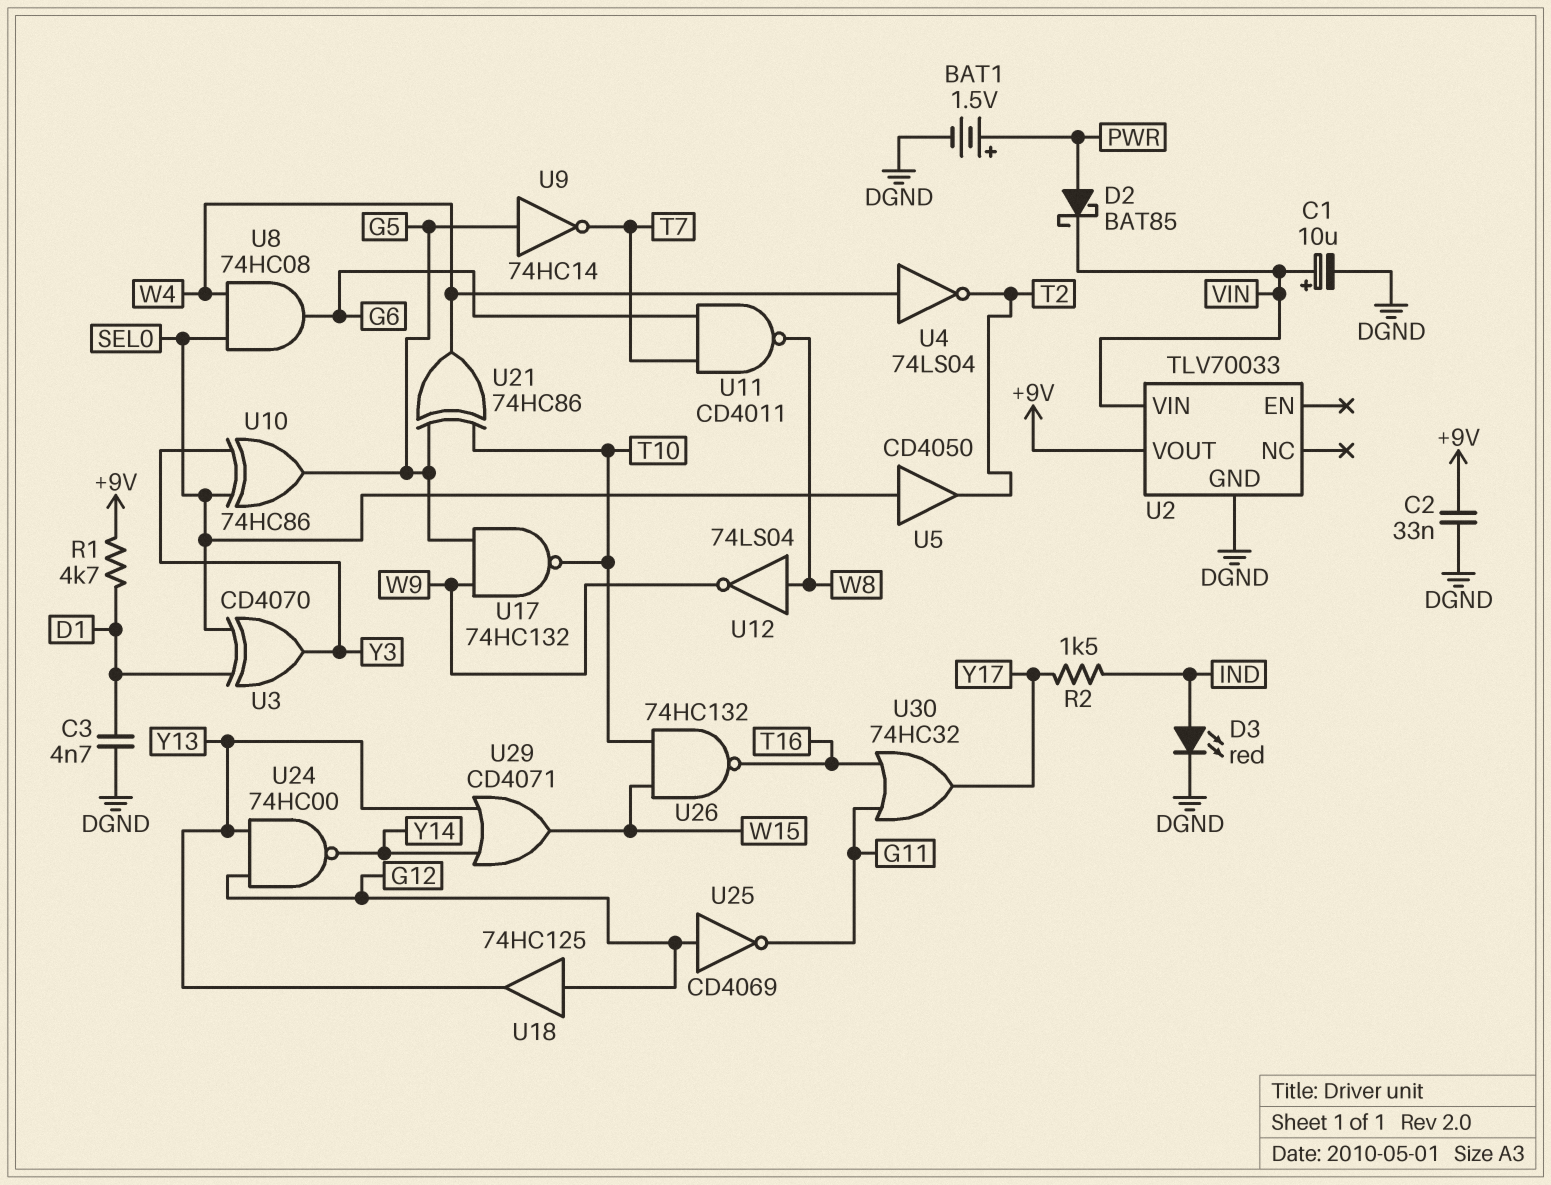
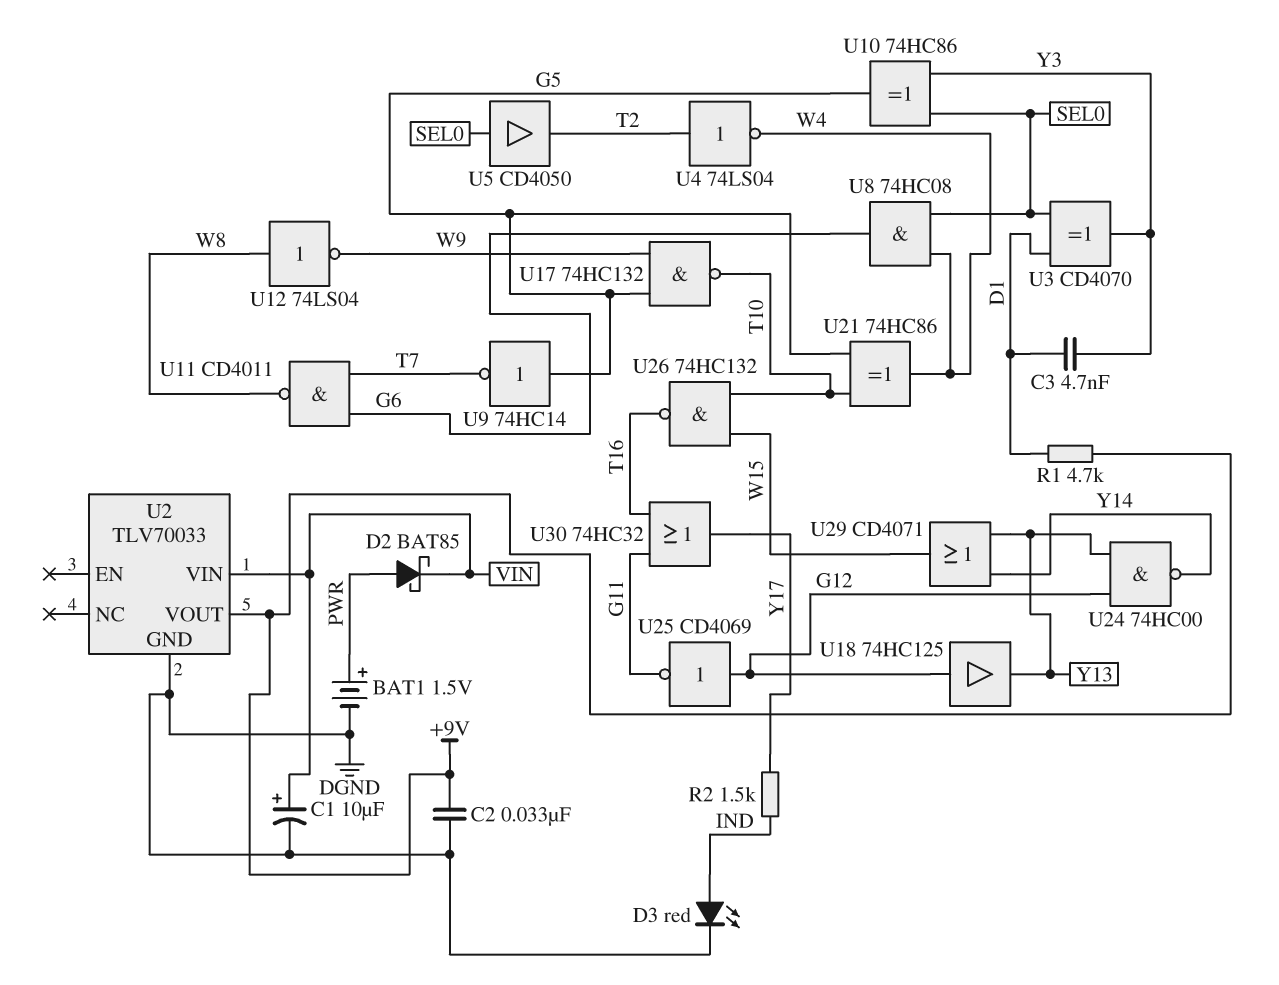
C3: 4.7nF (D1, DGND) -> 4.7nF (D1, Y3)
U4: NOT 74LS04 (in W4, out T2) -> NOT 74LS04 (in T2, out W4)

